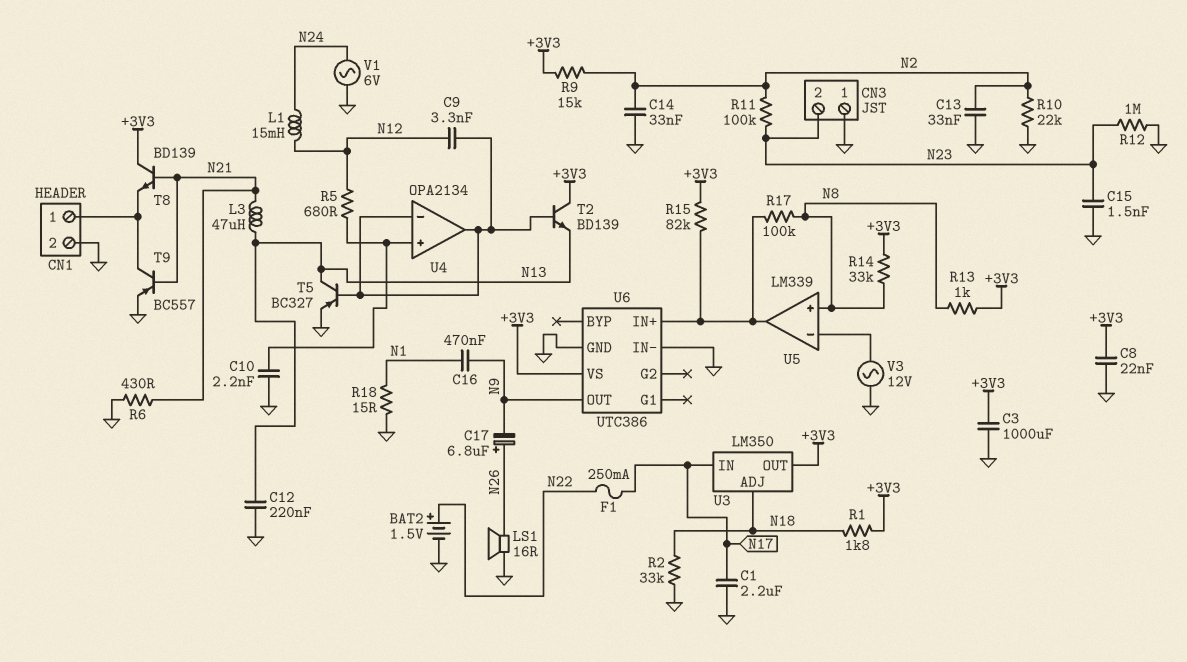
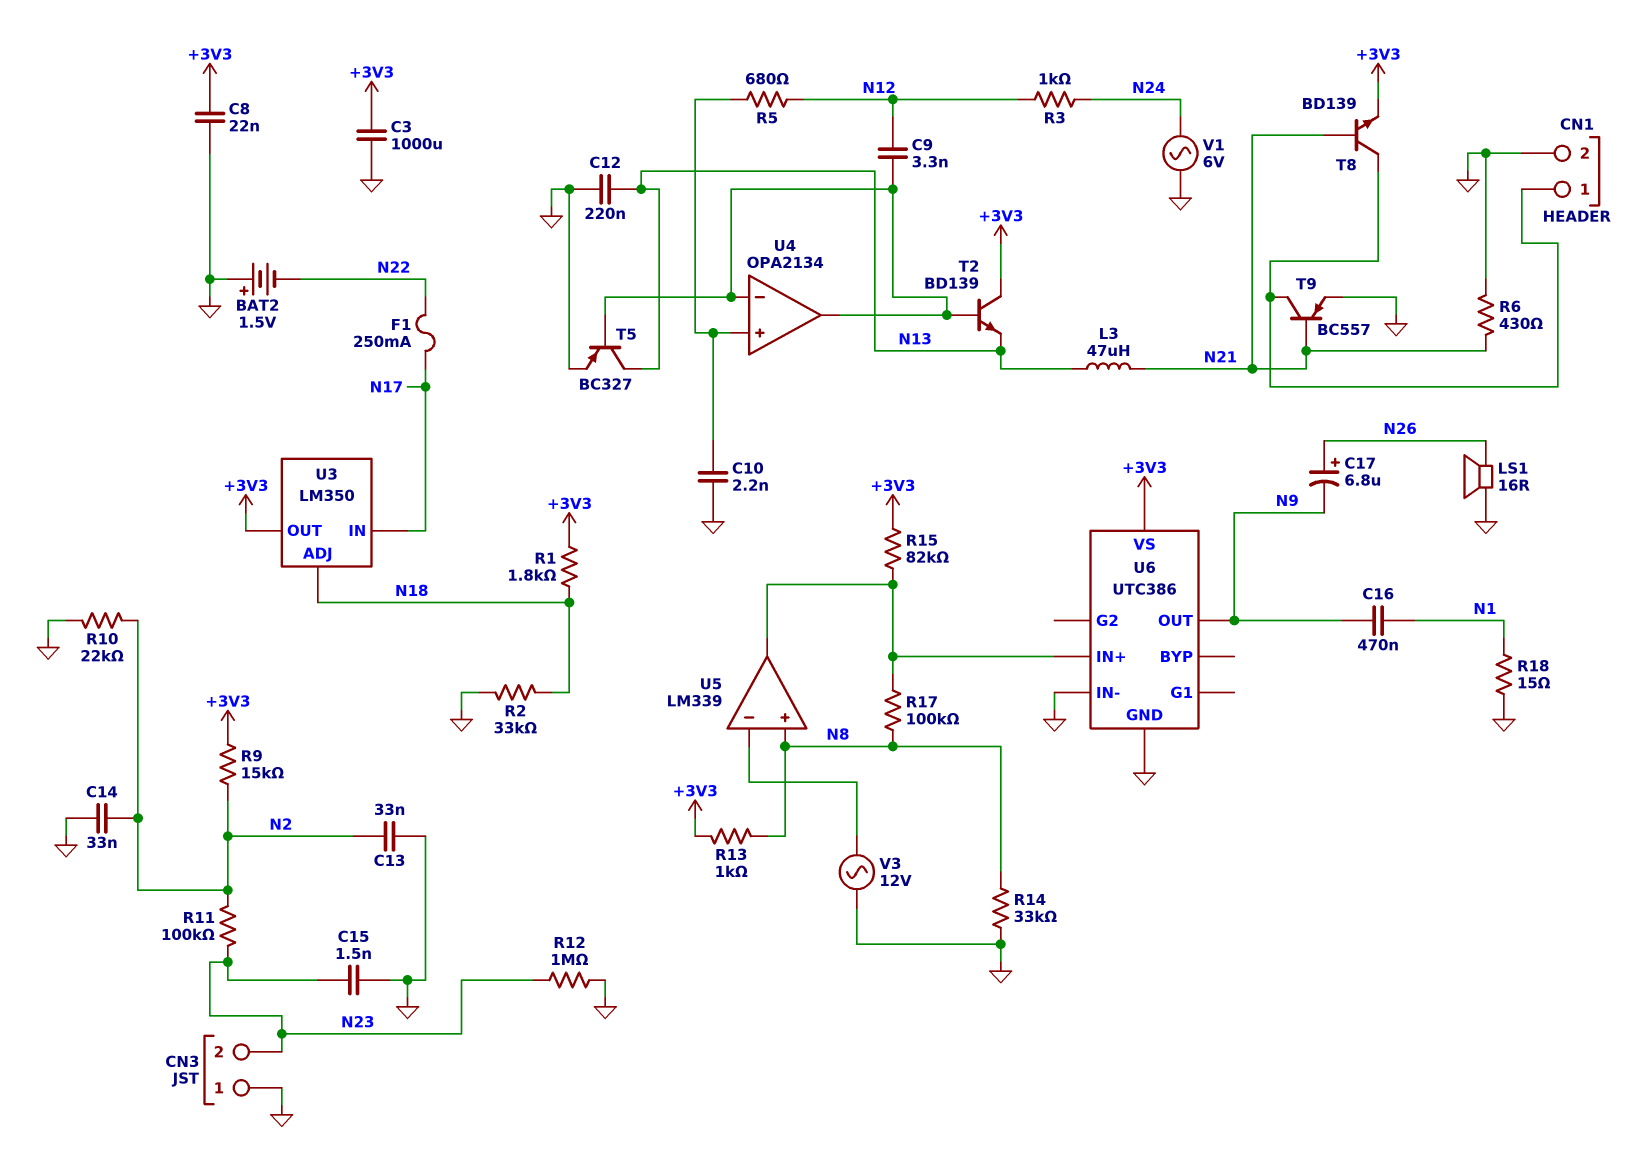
BAT2: 1.5V (plus N22, minus GND) -> 1.5V (plus GND, minus N22)
C1: 2.2uF (GND, N17) -> none
L1: 15mH (N12, N24) -> none
R3: none -> 1k (N12, N24)
R14: 33k (+3V3, N8) -> 33k (GND, N8)
T8: NPN BD139 (B N21, C +3V3, E CN1/1) -> NPN BD139 (B N21, C CN1/1, E +3V3)

